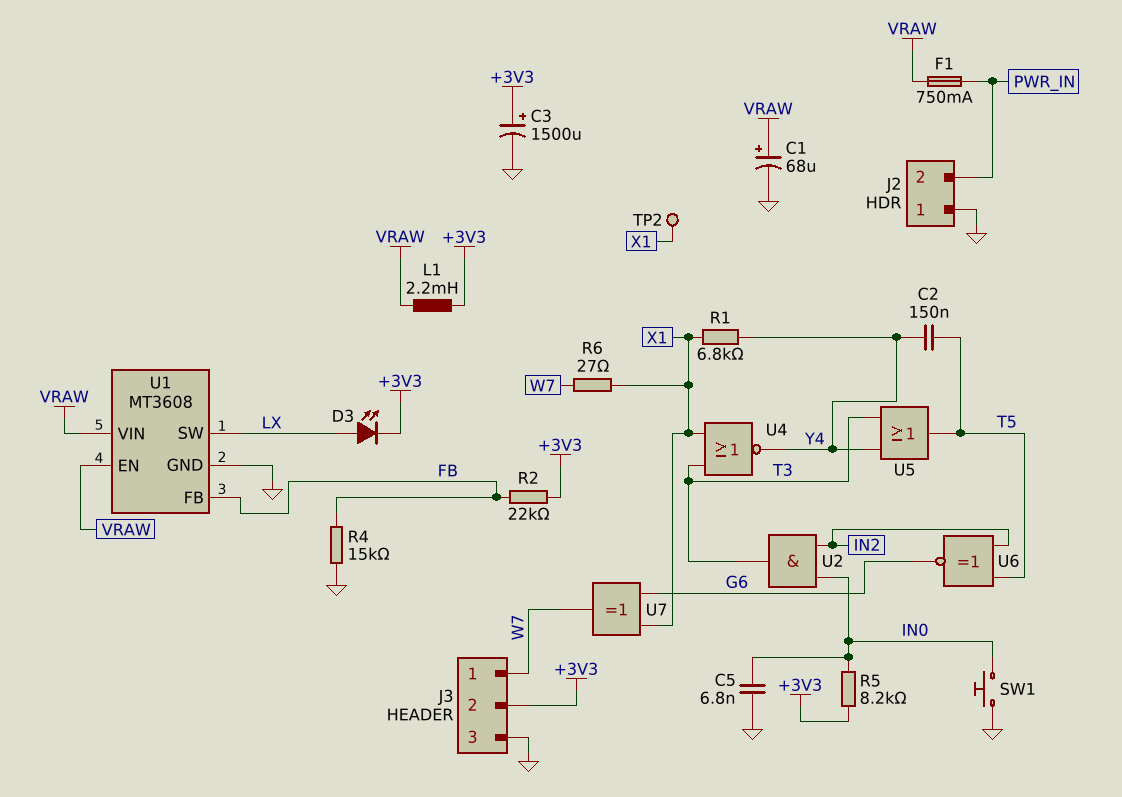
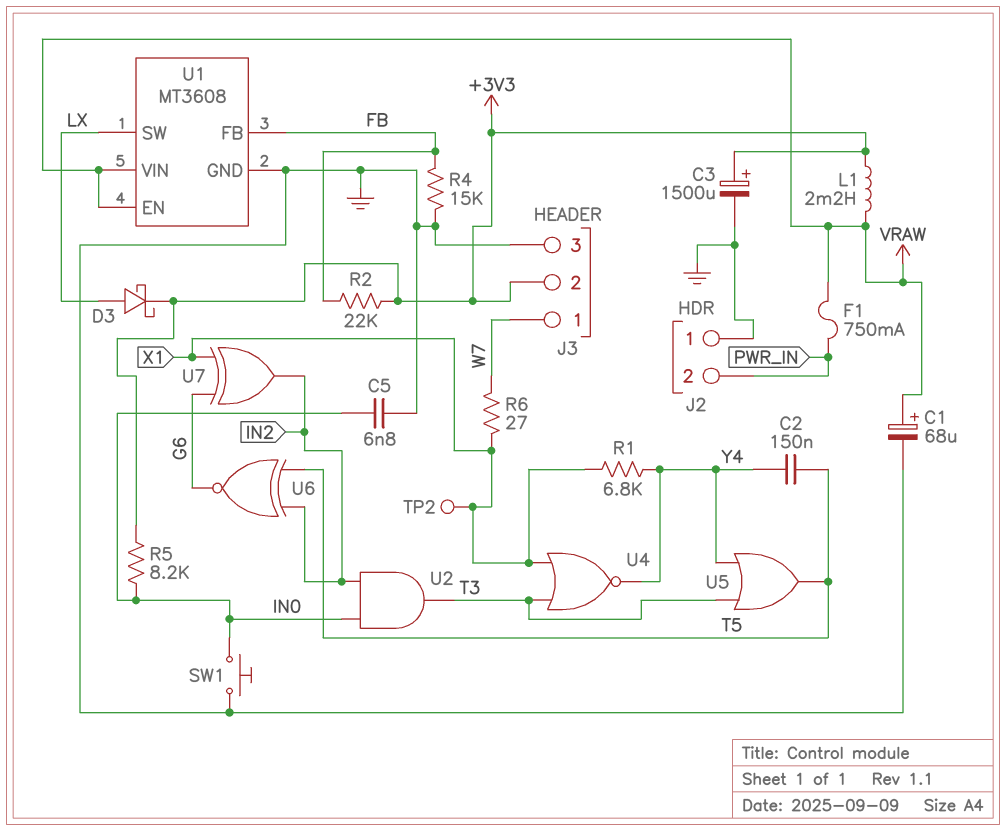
D3: LED (A LX, K +3V3) -> schottky (A LX, K +3V3)
U7: XOR (in G6, in X1, out W7) -> XOR (in G6, in X1, out IN2)

